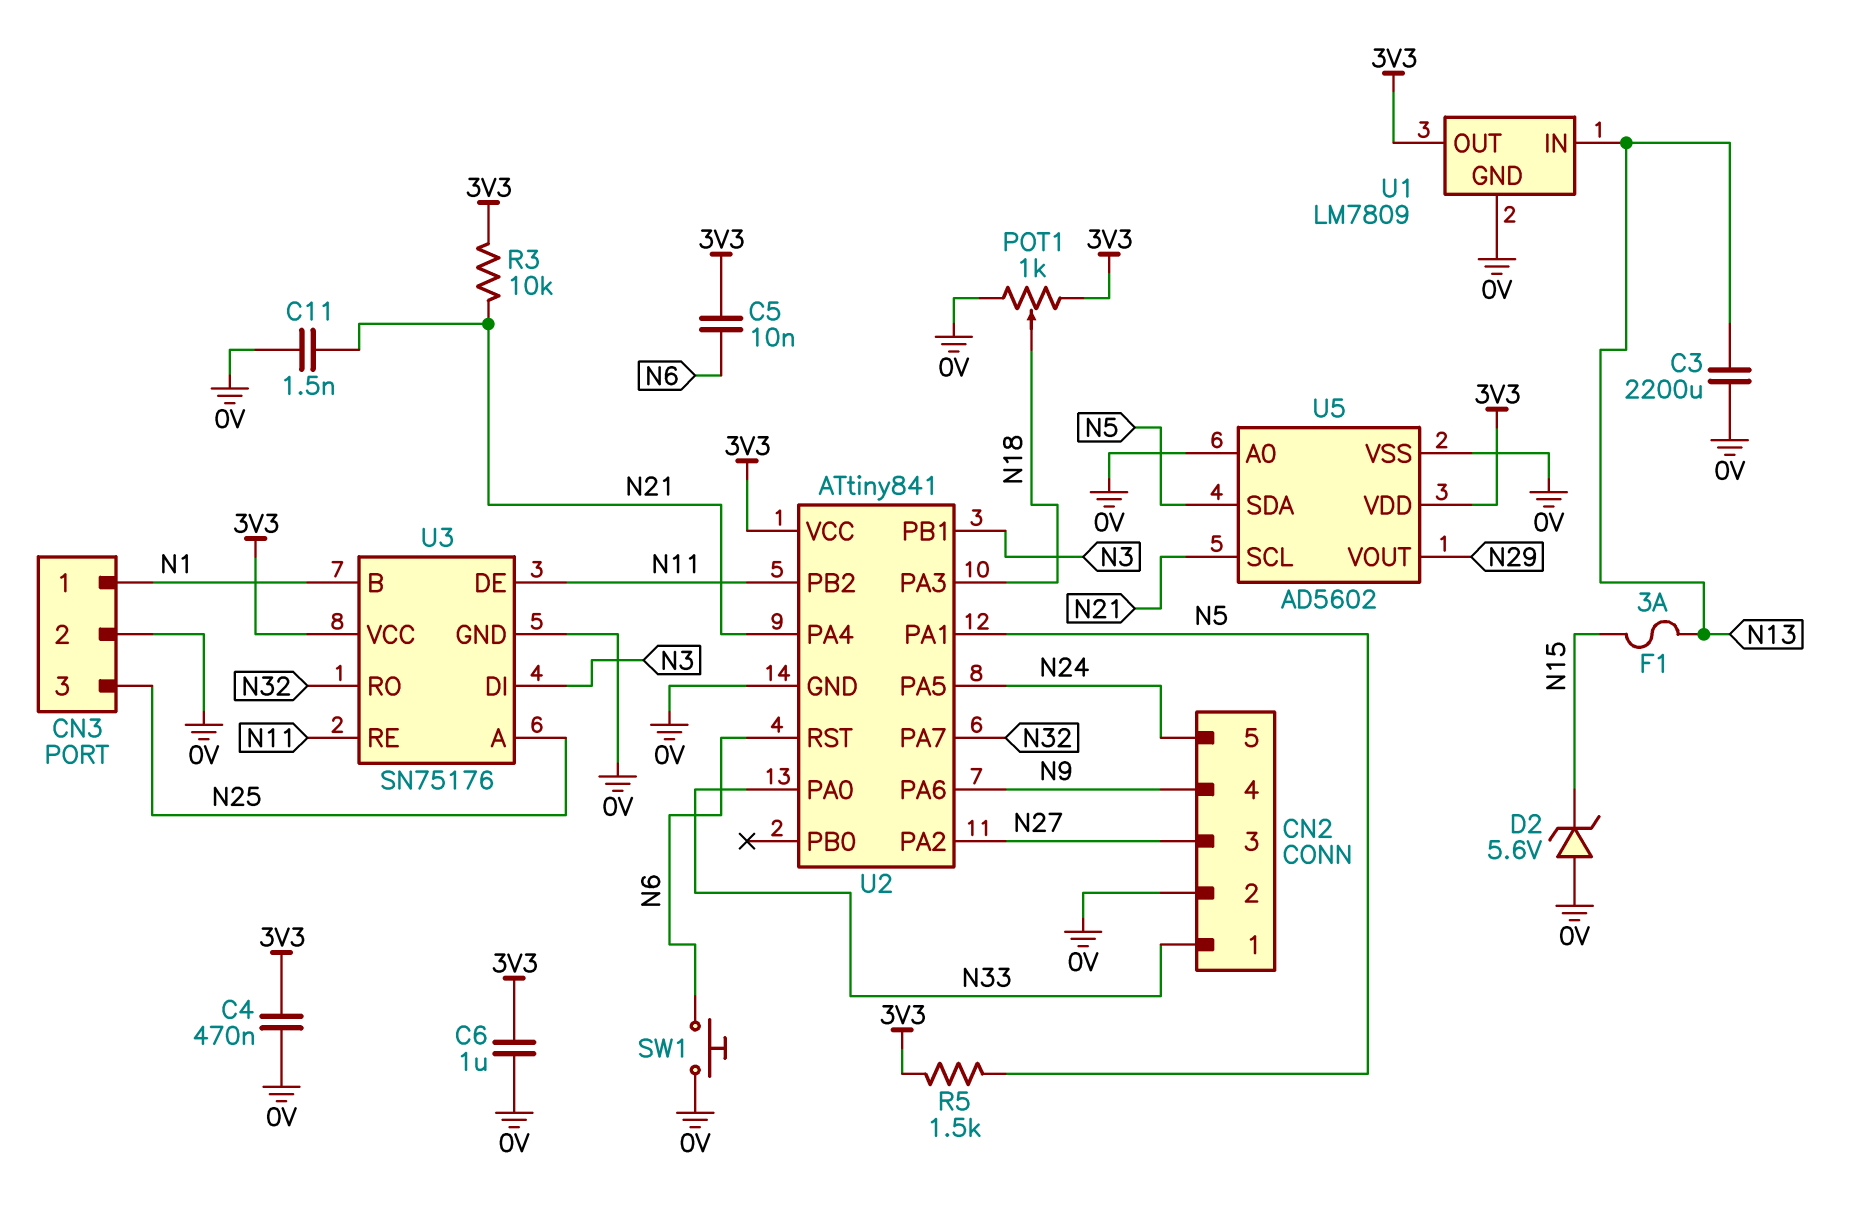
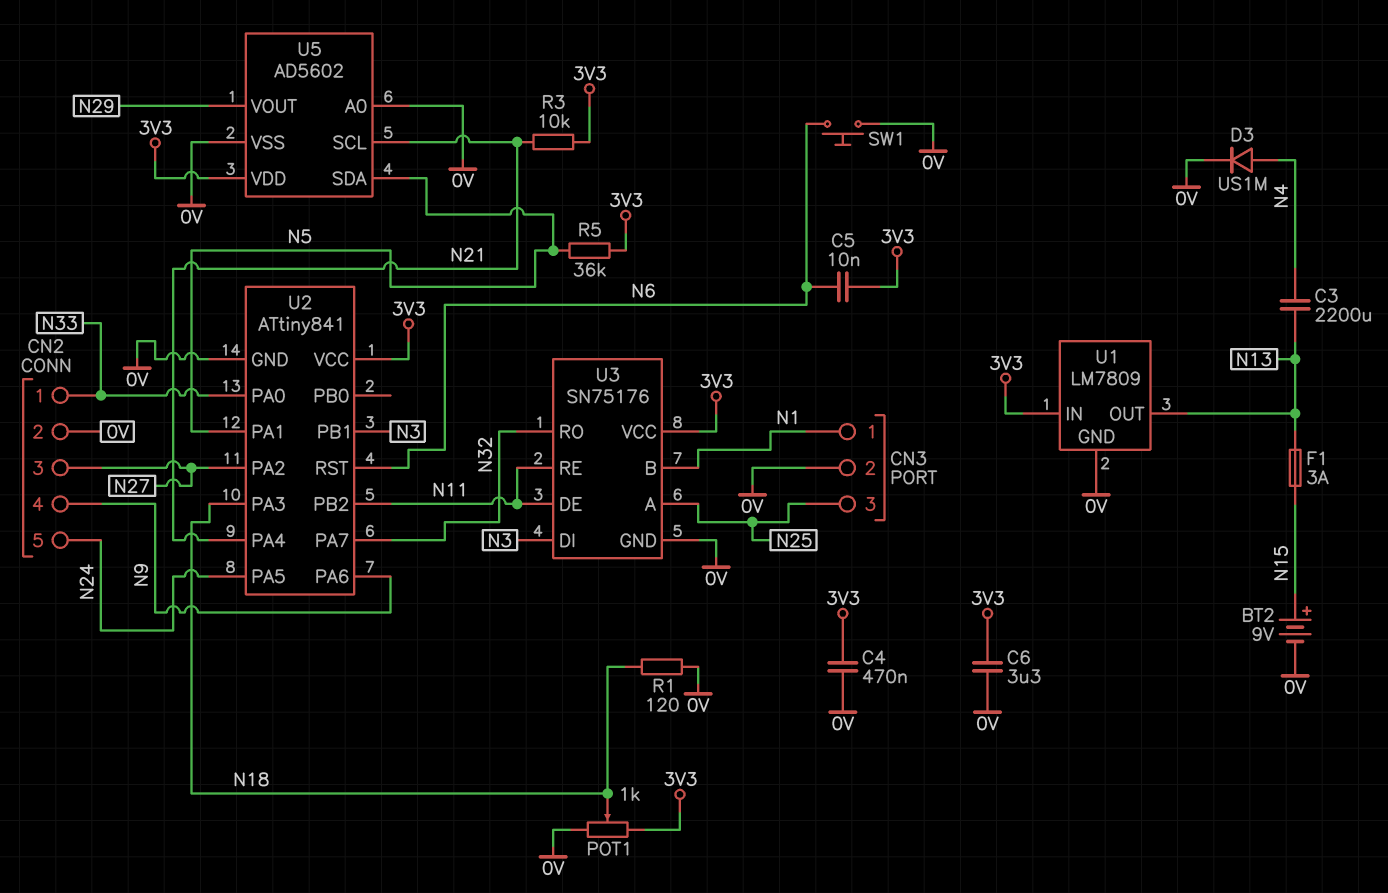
BT2: none -> 9V (plus N15, minus 0V)
C3: 2200uF (0V, N13) -> 2200uF (N4, N13)
C6: 1uF (0V, 3V3) -> 3.3uF (0V, 3V3)
C11: 1.5nF (0V, N21) -> none
D2: zener 5.6V (A 0V, K N15) -> none
D3: none -> diode US1M (A N4, K 0V)
R1: none -> 120 (0V, N18)
R5: 1.5k (3V3, N5) -> 36k (3V3, N5)
U1 pin IN: N13 -> 3V3
U1 pin OUT: 3V3 -> N13

